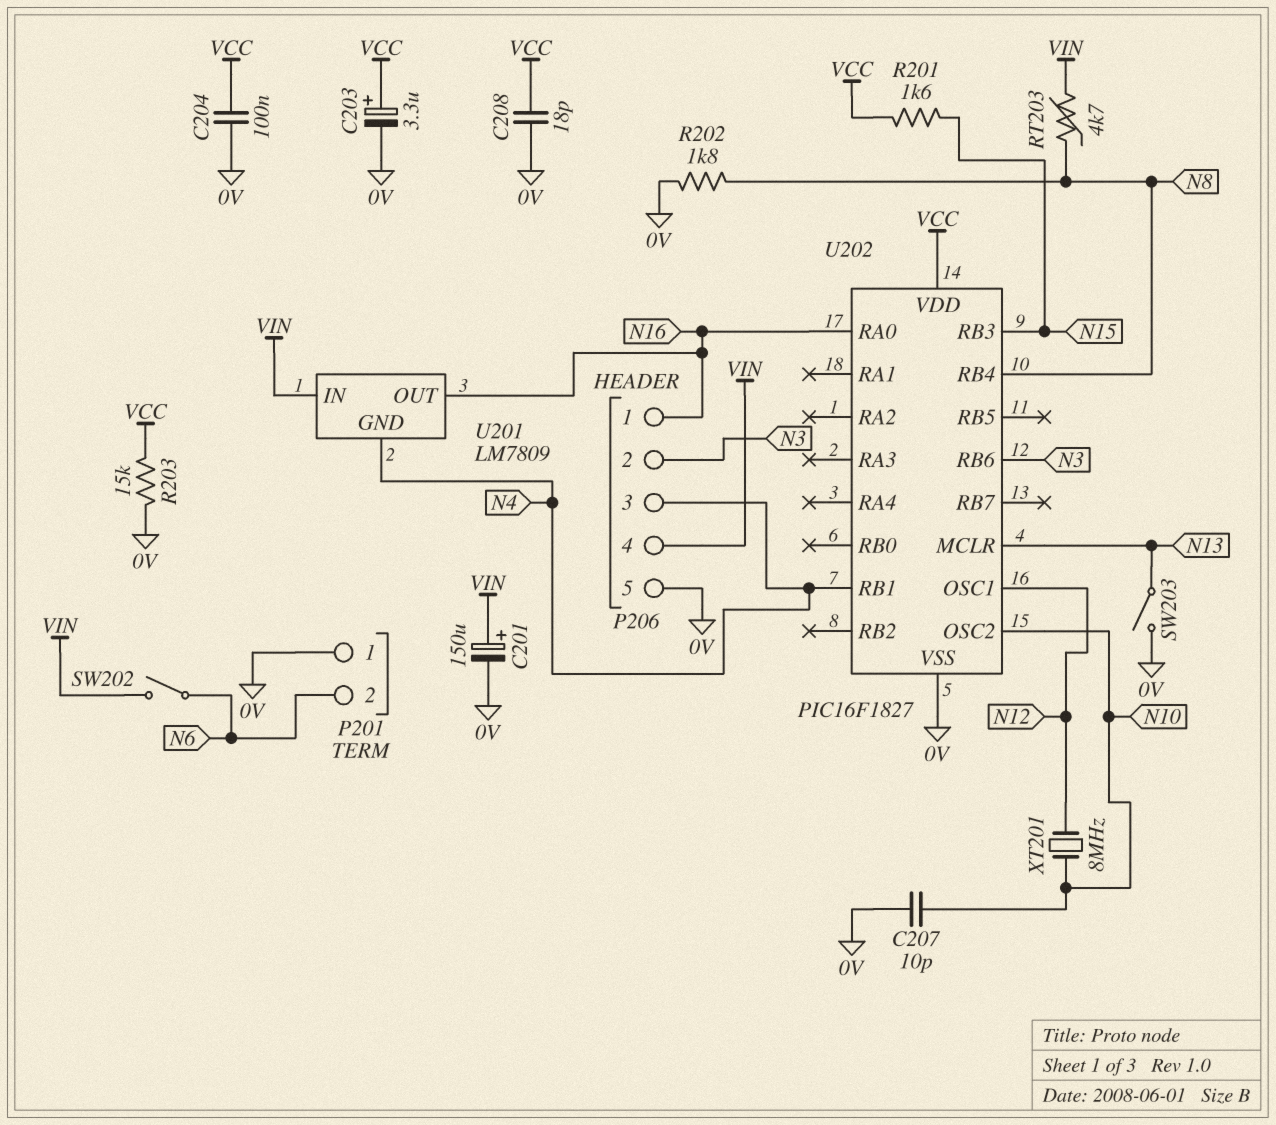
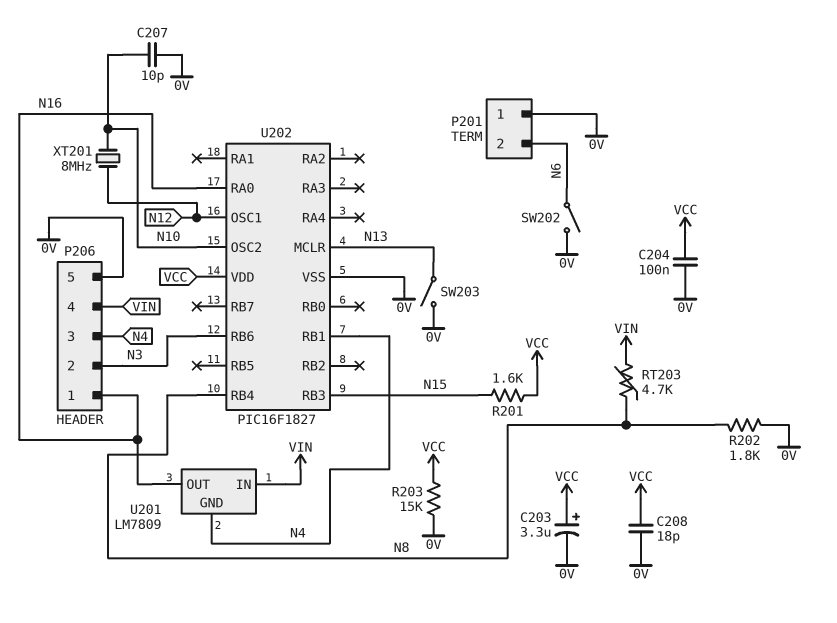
C201: 150uF (plus VIN, minus 0V) -> none
SW202: switch (N6, VIN) -> switch (0V, N6)

